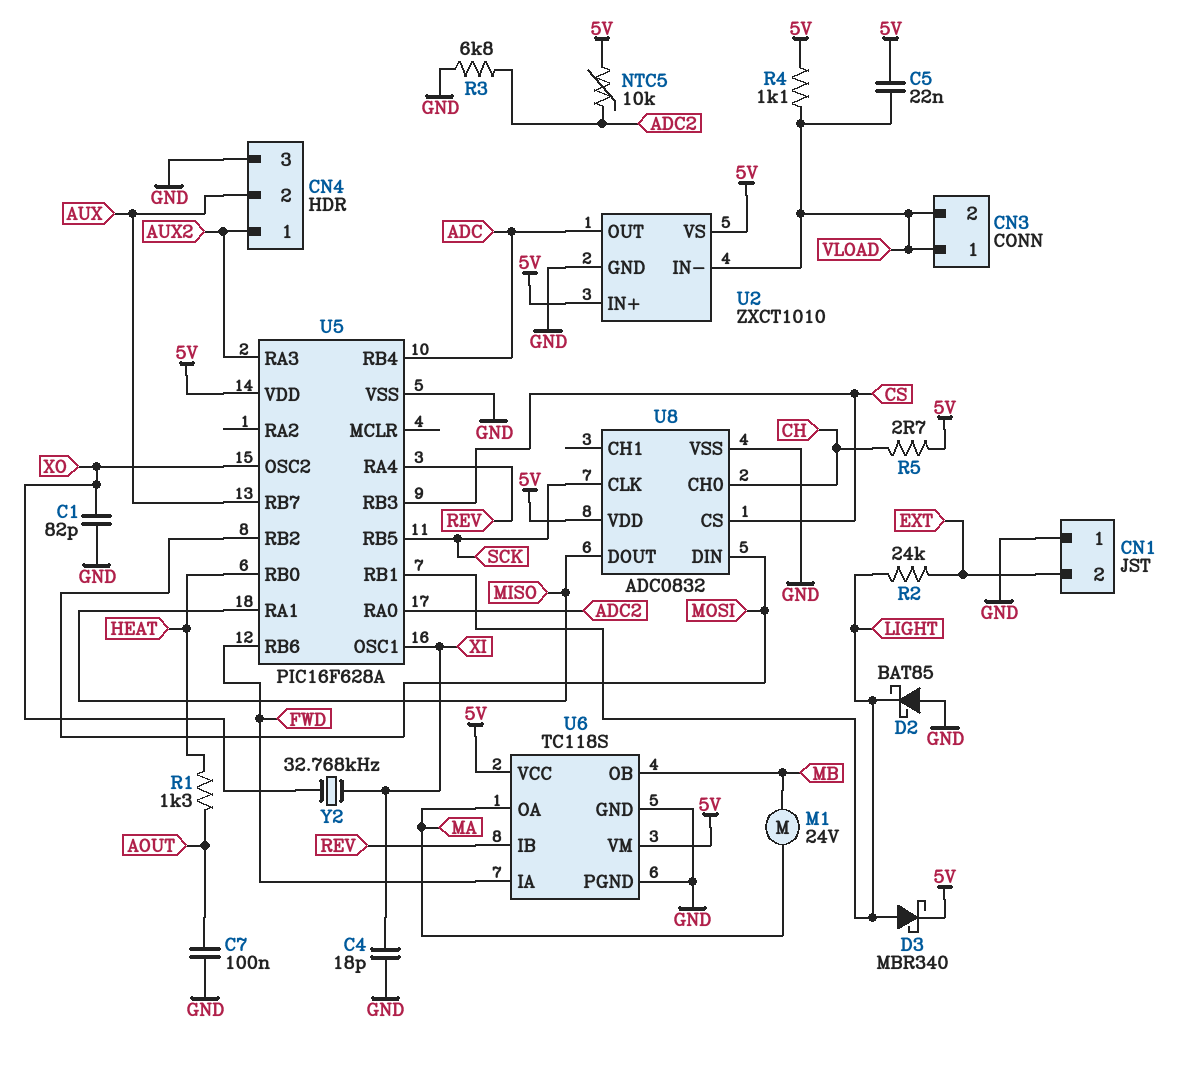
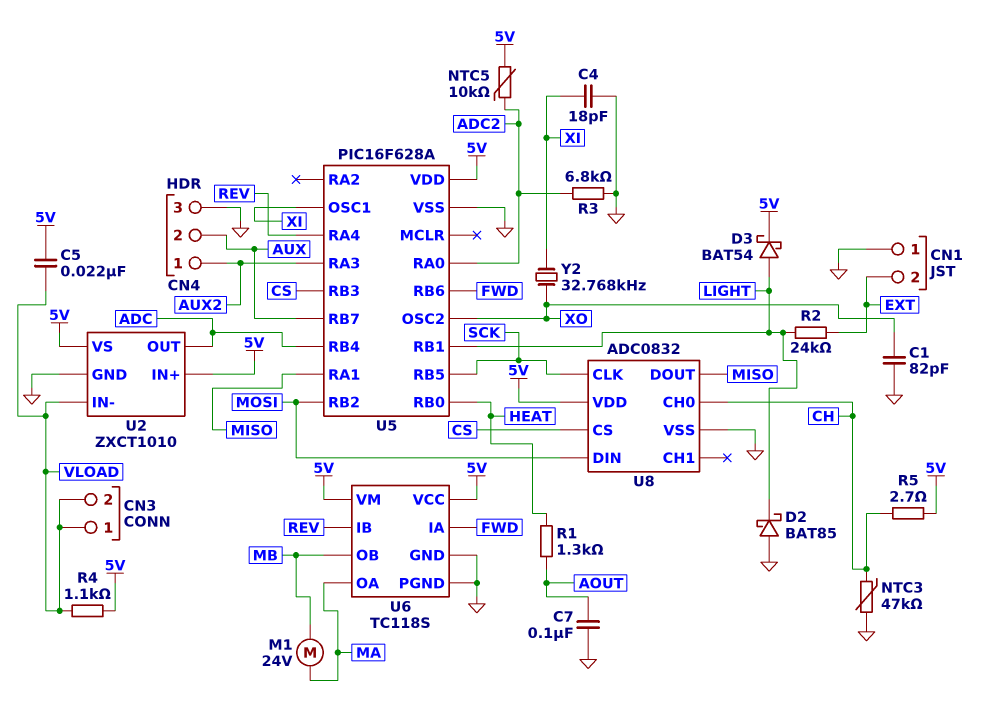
D3: schottky MBR340 (A LIGHT, K 5V) -> schottky BAT54 (A LIGHT, K 5V)
NTC3: none -> 47k (CH, GND)

